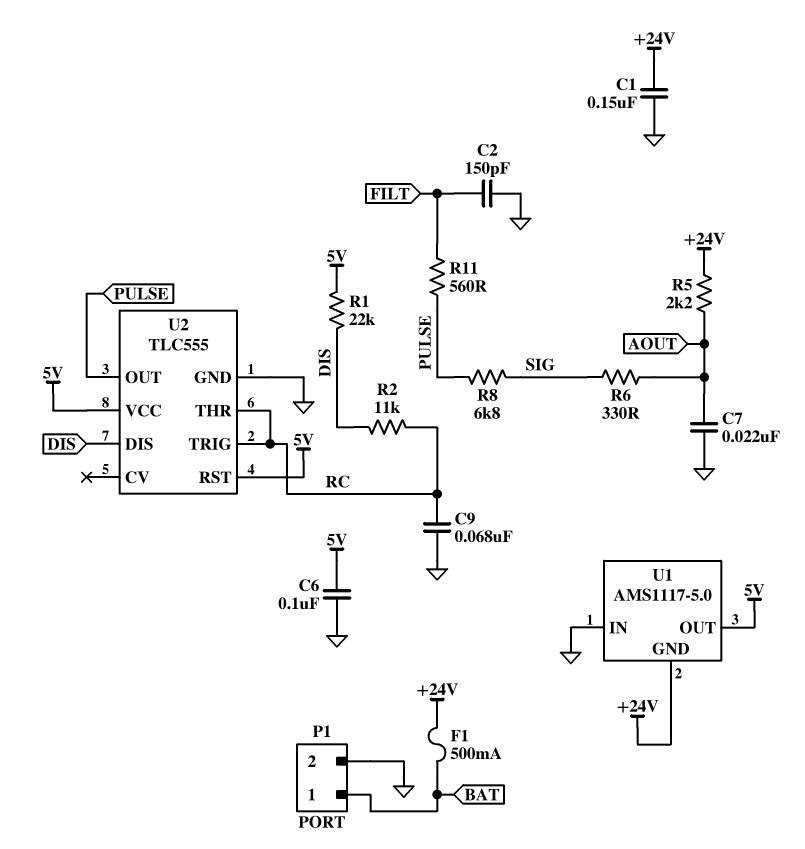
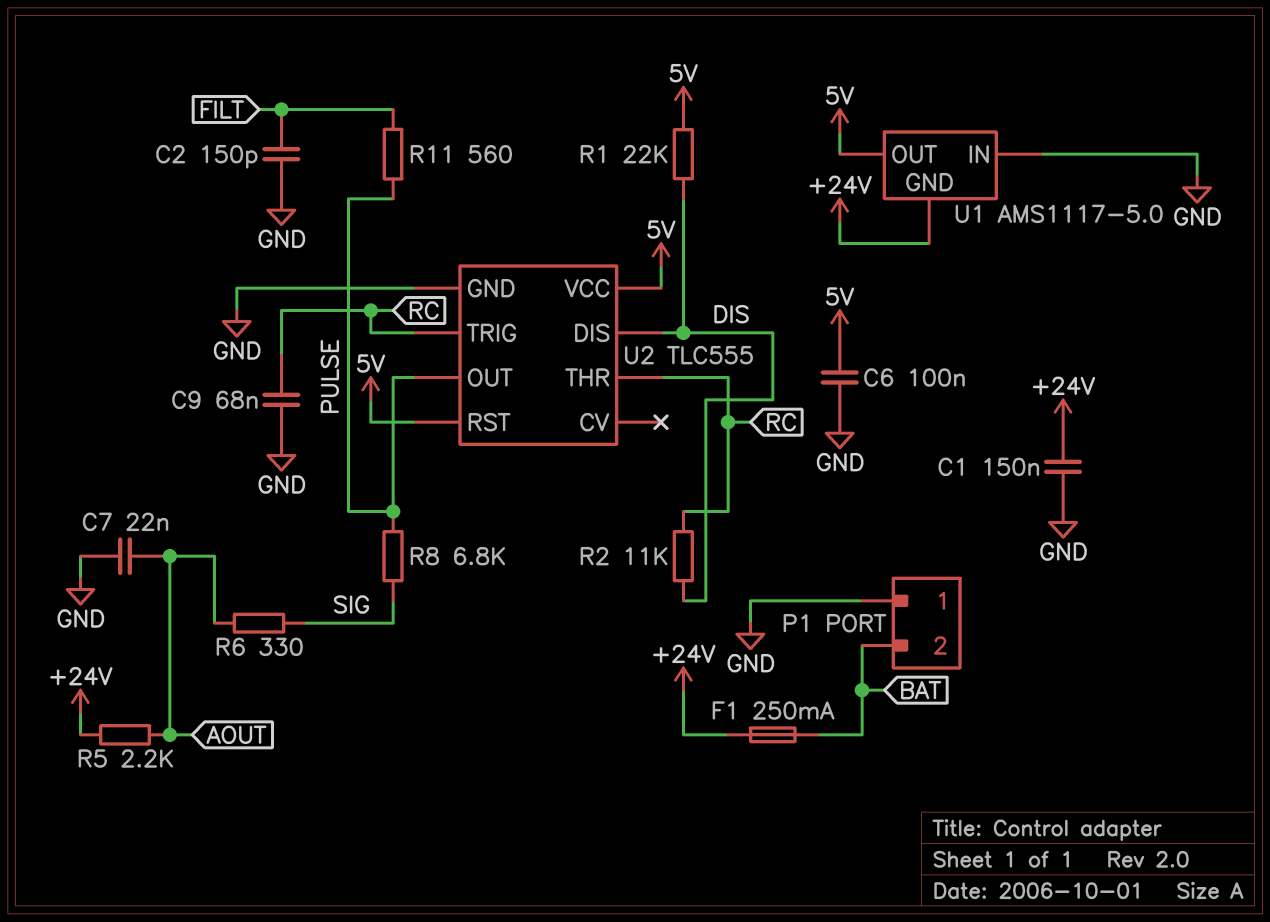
F1: 500mA (+24V, BAT) -> 250mA (+24V, BAT)
P1 pin 1: BAT -> GND
P1 pin 2: GND -> BAT

